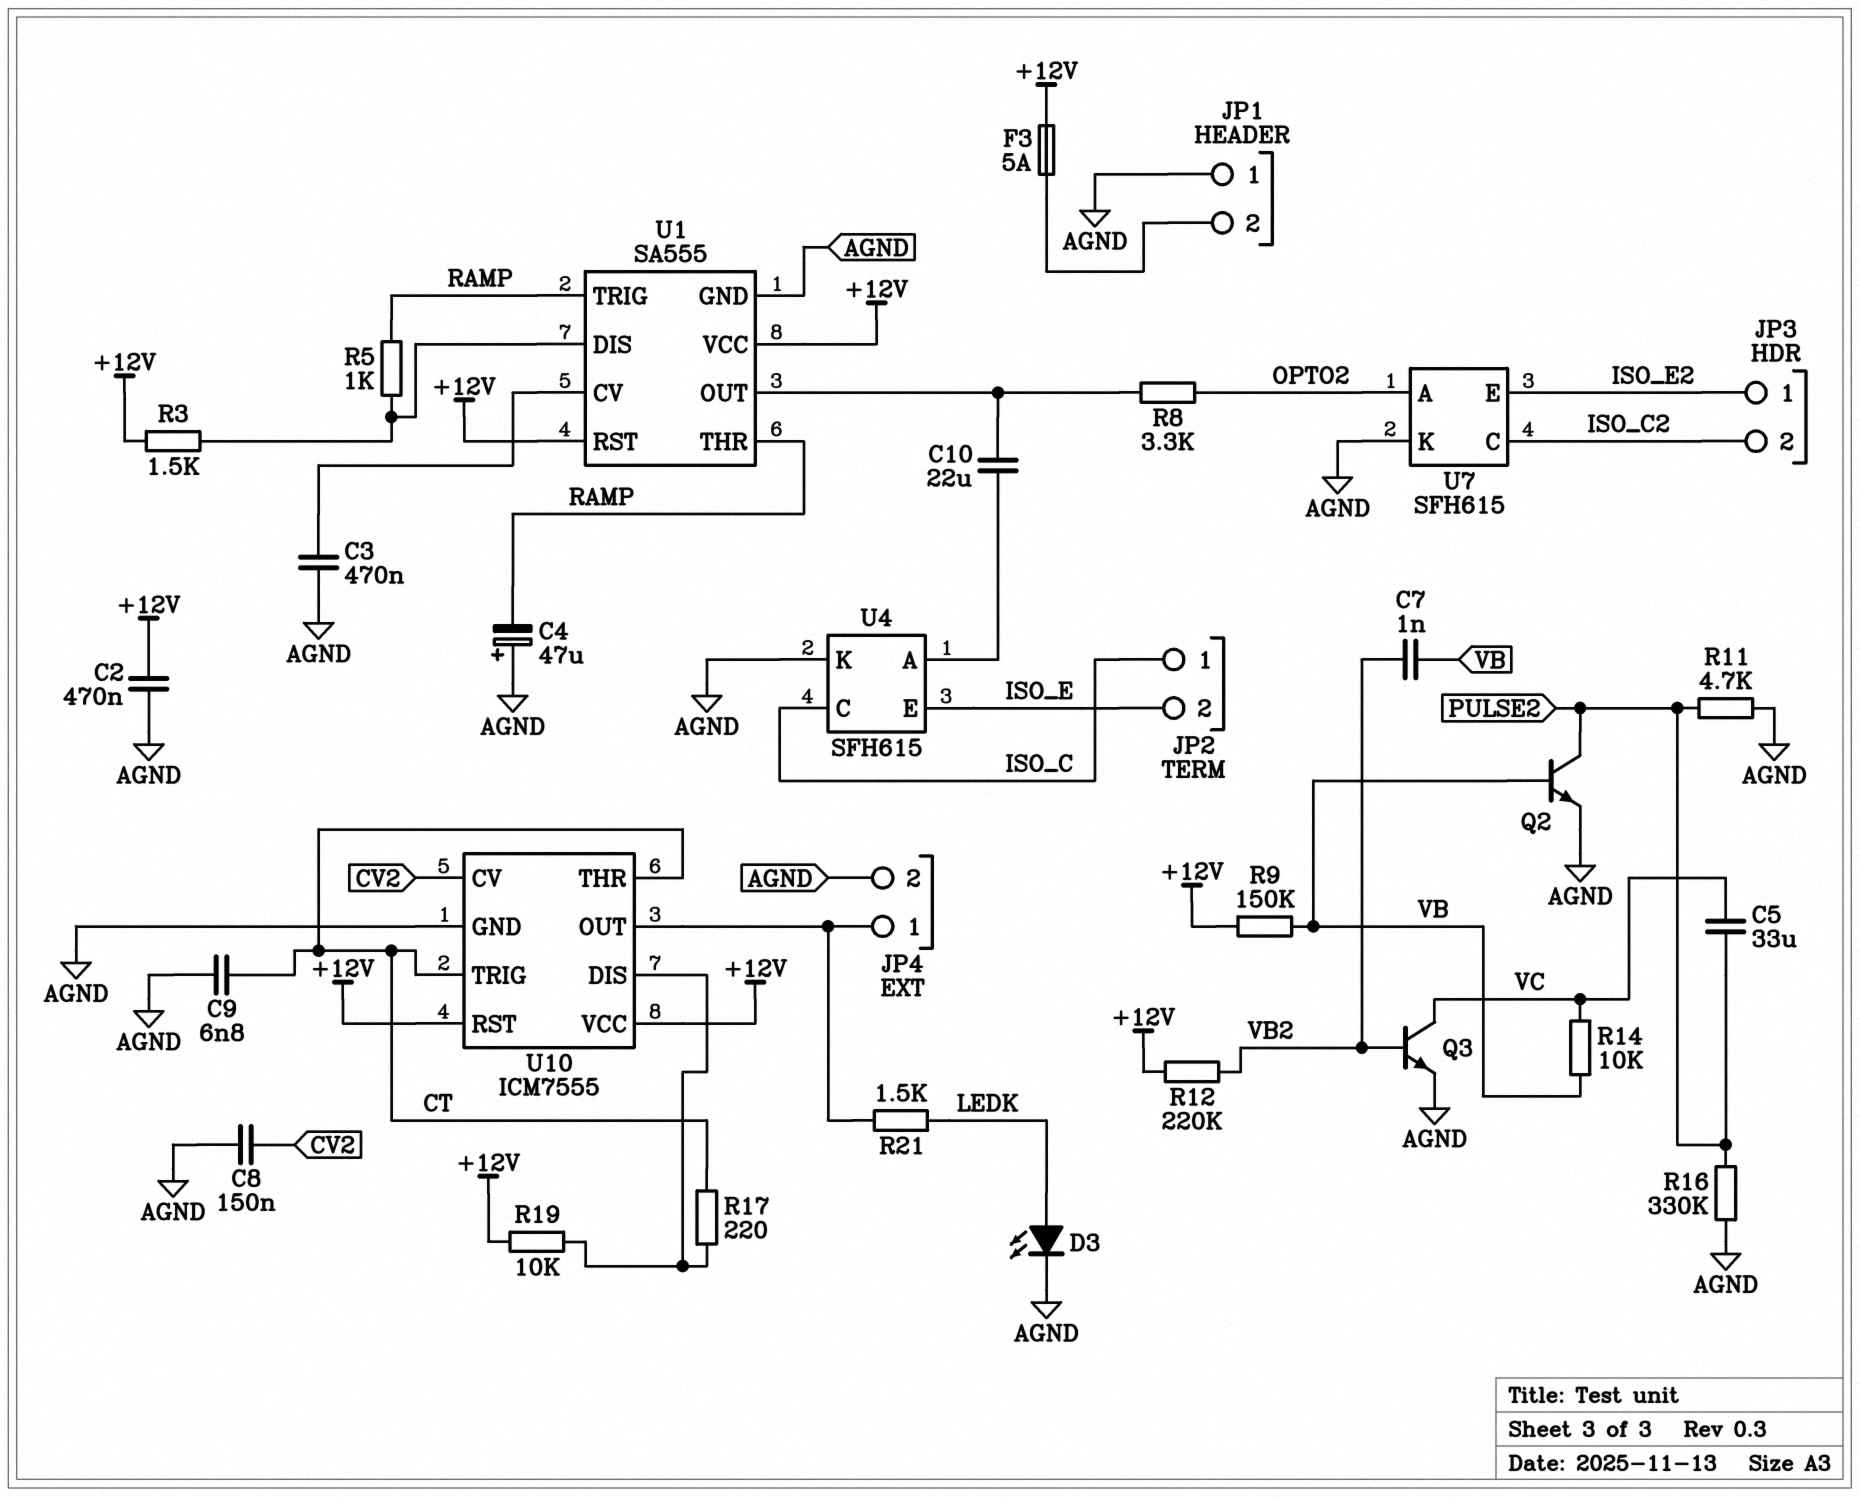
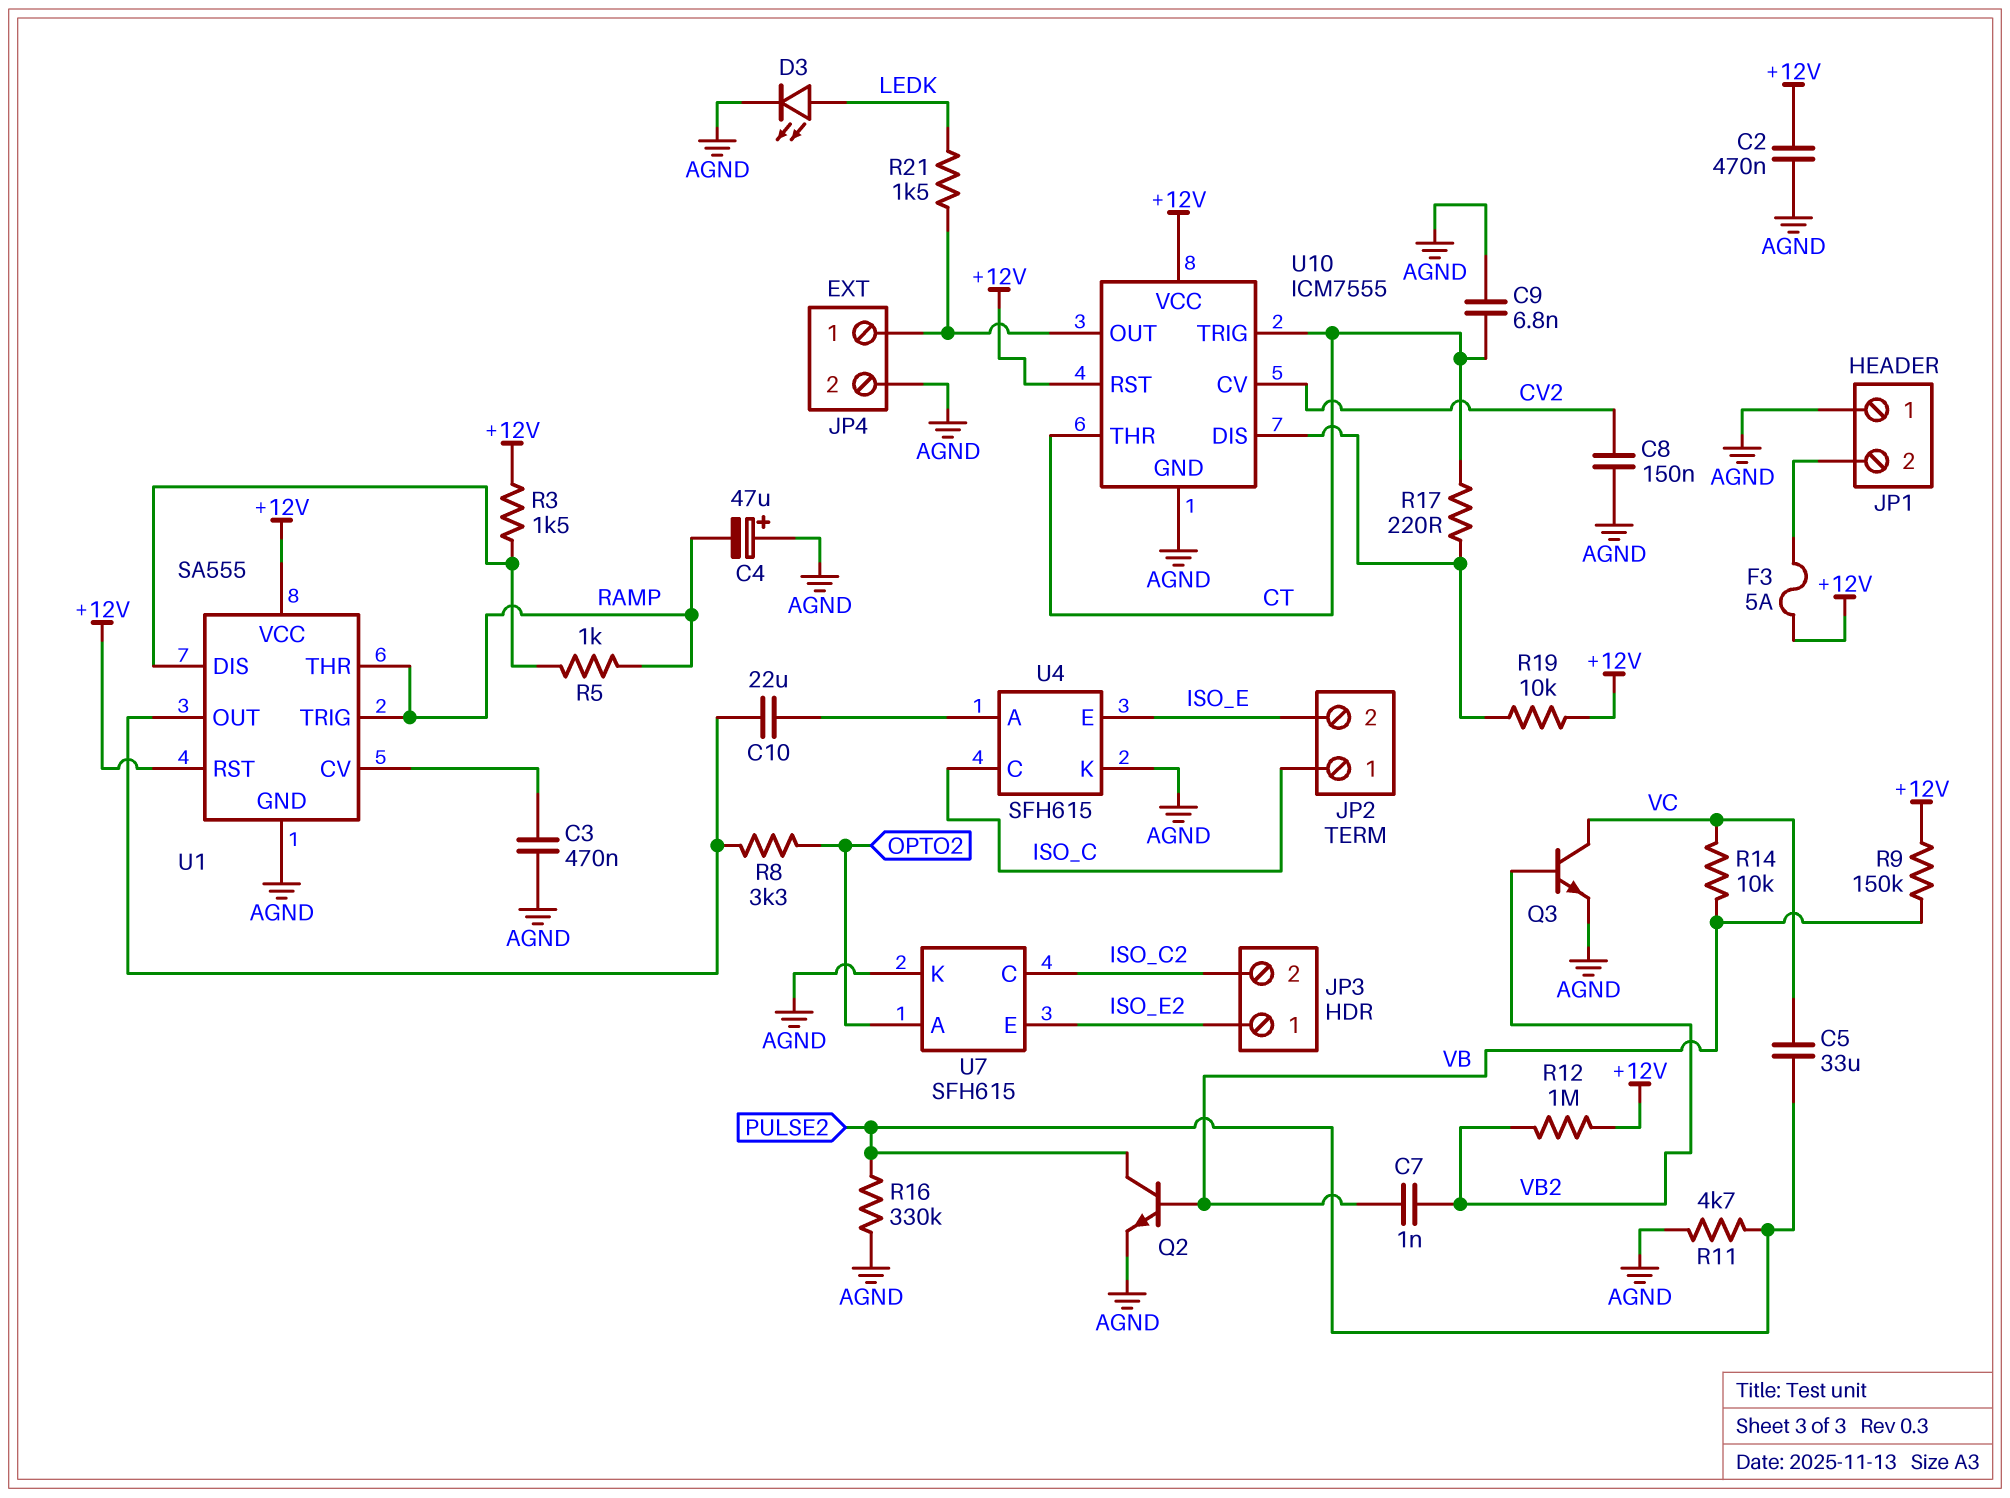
R12: 220k (+12V, VB2) -> 1M (+12V, VB2)

